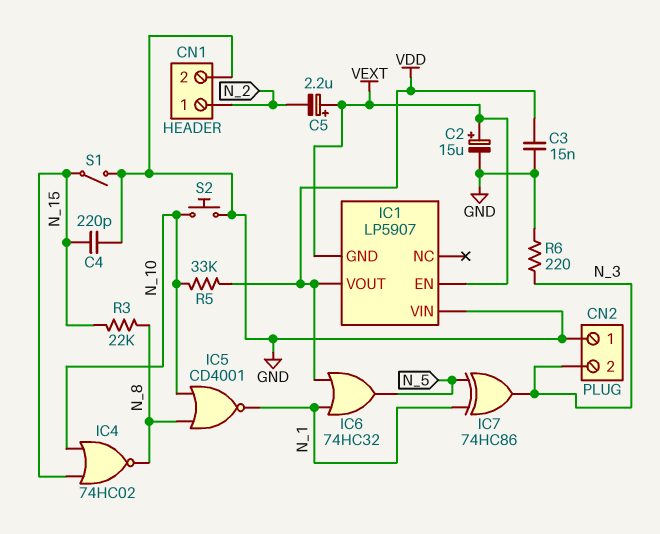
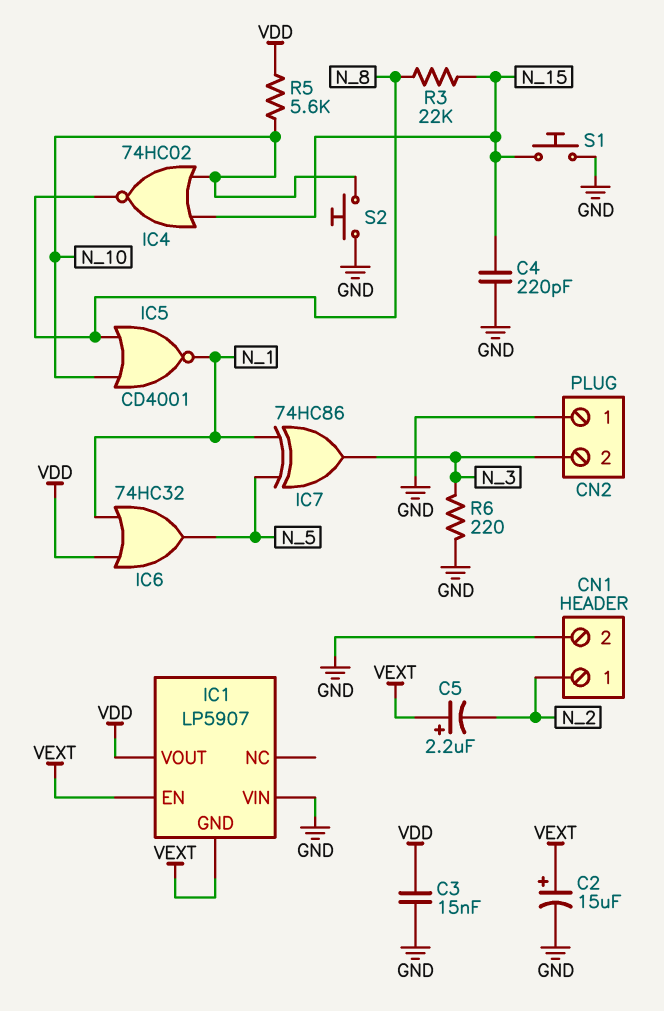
R5: 33k (N_10, VDD) -> 5.6k (N_10, VDD)
S1: switch (GND, N_15) -> button (GND, N_15)

